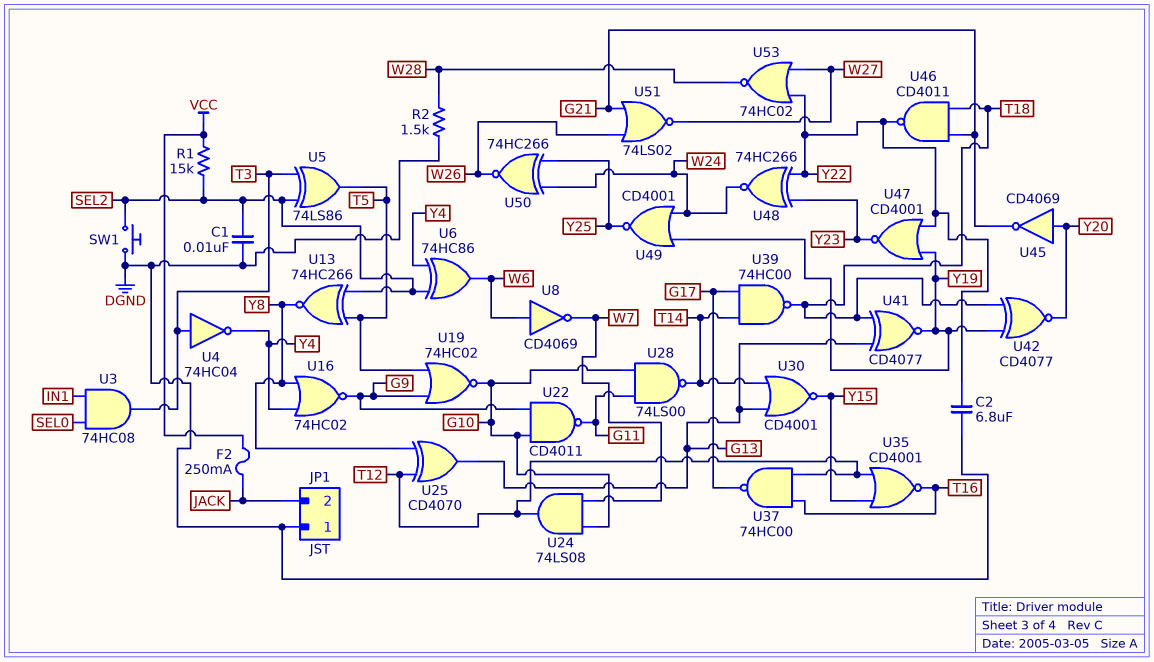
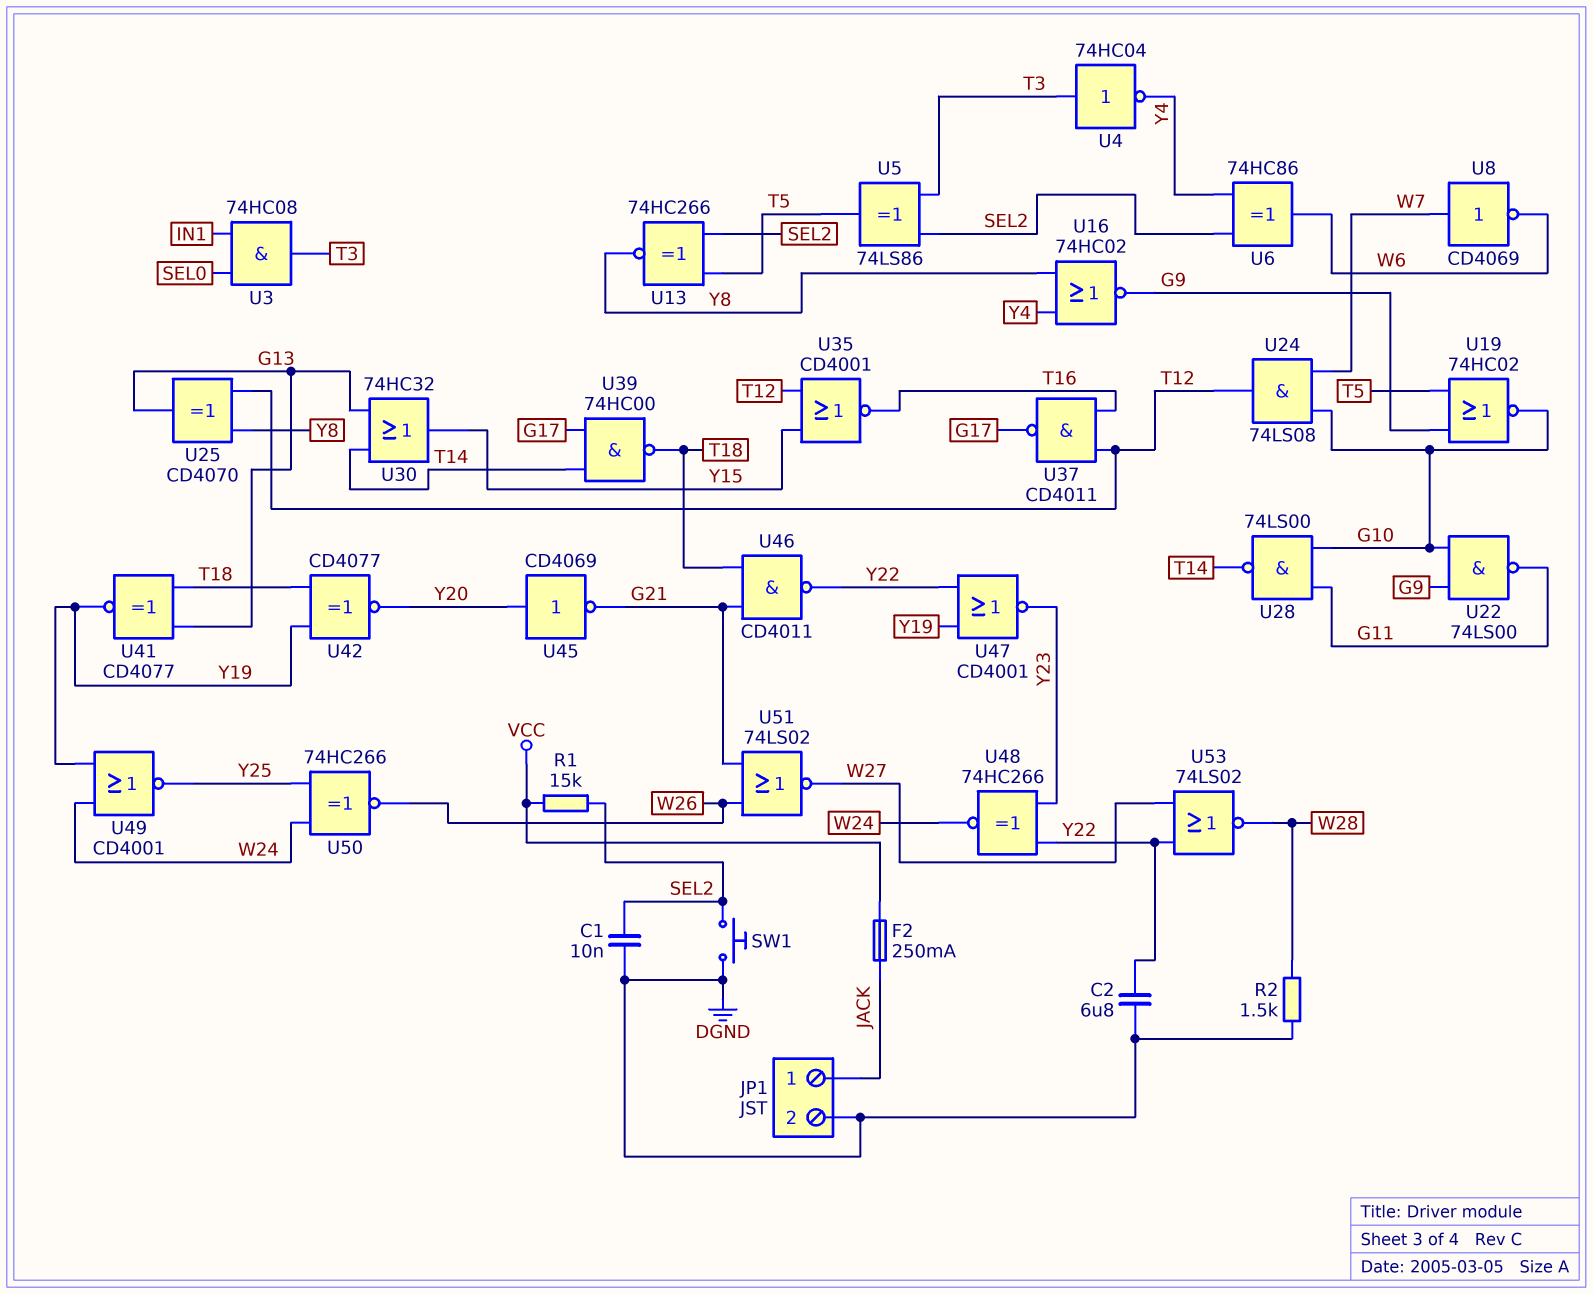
JP1 pin 1: DGND -> JACK
JP1 pin 2: JACK -> DGND
U8: NOT CD4069 (in W6, out W7) -> NOT CD4069 (in W7, out W6)
U22: NAND CD4011 (in G9, in G10, out G11) -> NAND 74LS00 (in G9, in G10, out G11)
U30: NOR CD4001 (in G13, in T14, out Y15) -> OR 74HC32 (in G13, in T14, out Y15)
U37: NAND 74HC00 (in T12, in T16, out G17) -> NAND CD4011 (in T12, in T16, out G17)
U53: NOR 74HC02 (in W27, in Y22, out W28) -> NOR 74LS02 (in W27, in Y22, out W28)

